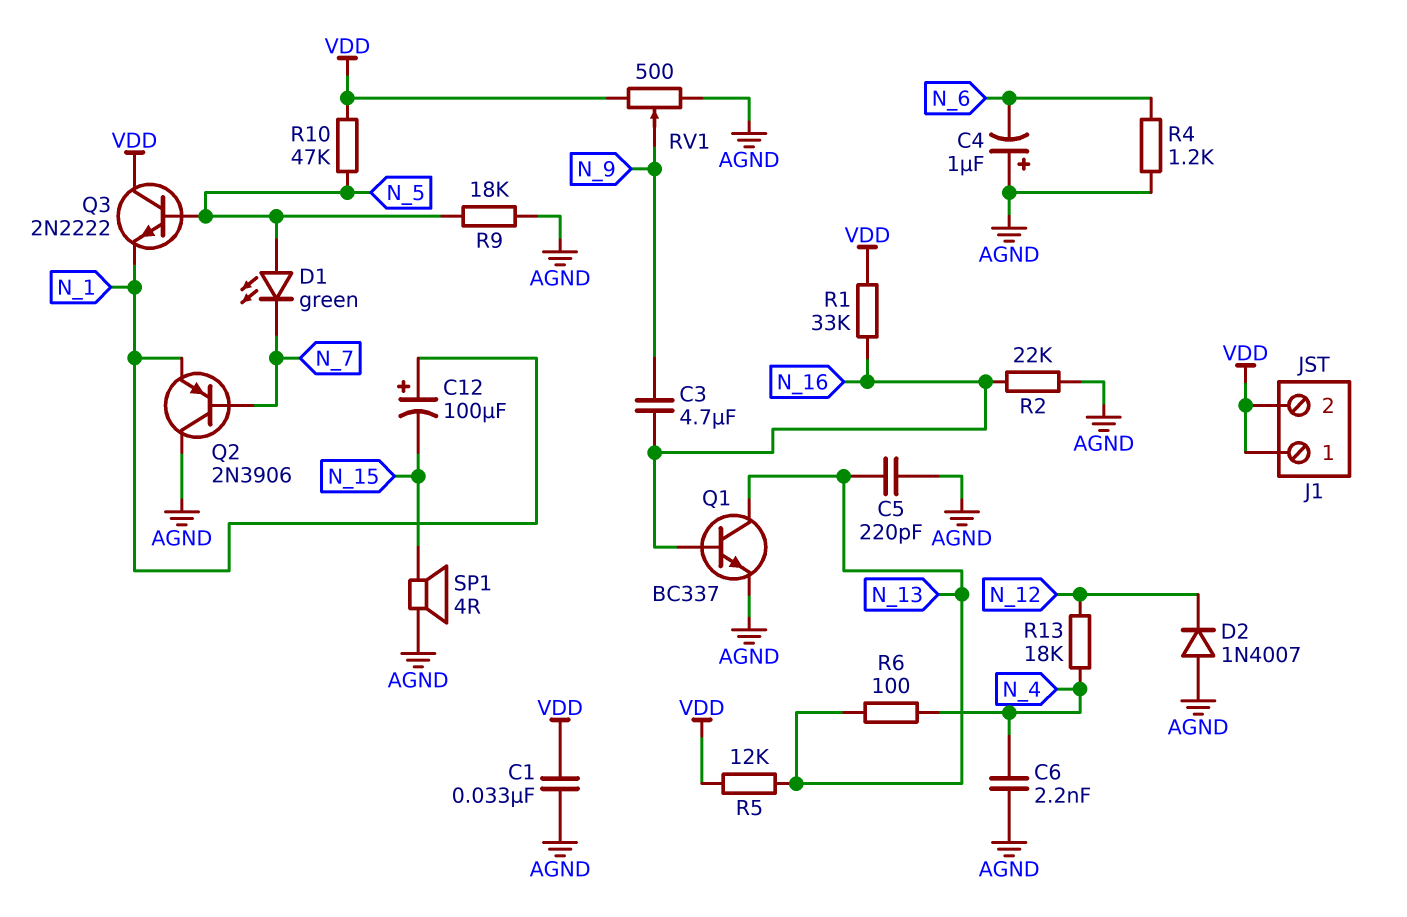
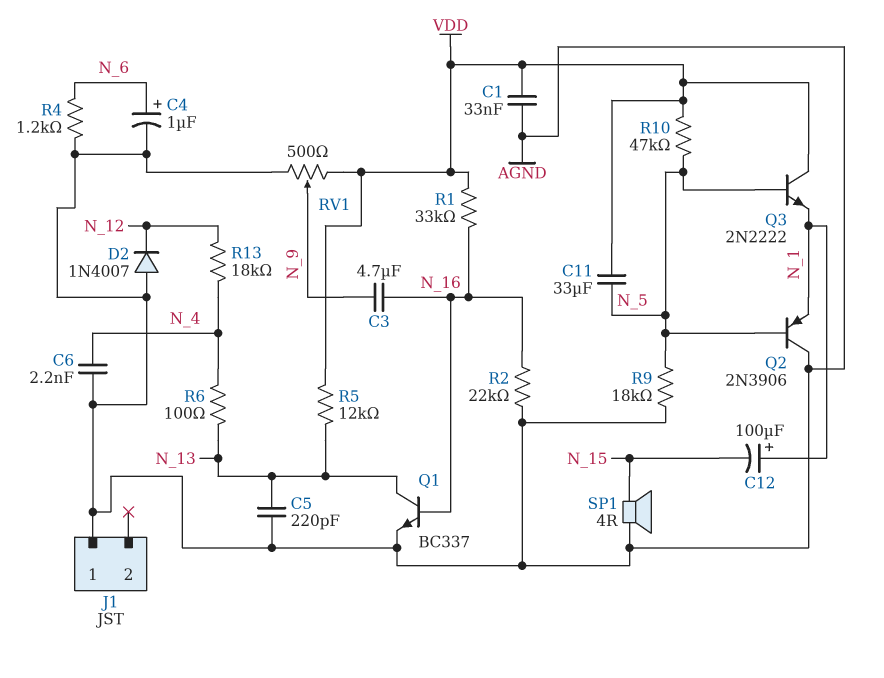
C4: 1uF (plus AGND, minus N_6) -> 1uF (plus N_6, minus AGND)
C11: none -> 33uF (N_5, VDD)
D1: LED green (A N_5, K N_7) -> none
J1 pin 1: VDD -> AGND
J1 pin 2: VDD -> none
Q2: PNP 2N3906 (B N_7, C AGND, E N_1) -> PNP 2N3906 (B N_5, C AGND, E N_1)

